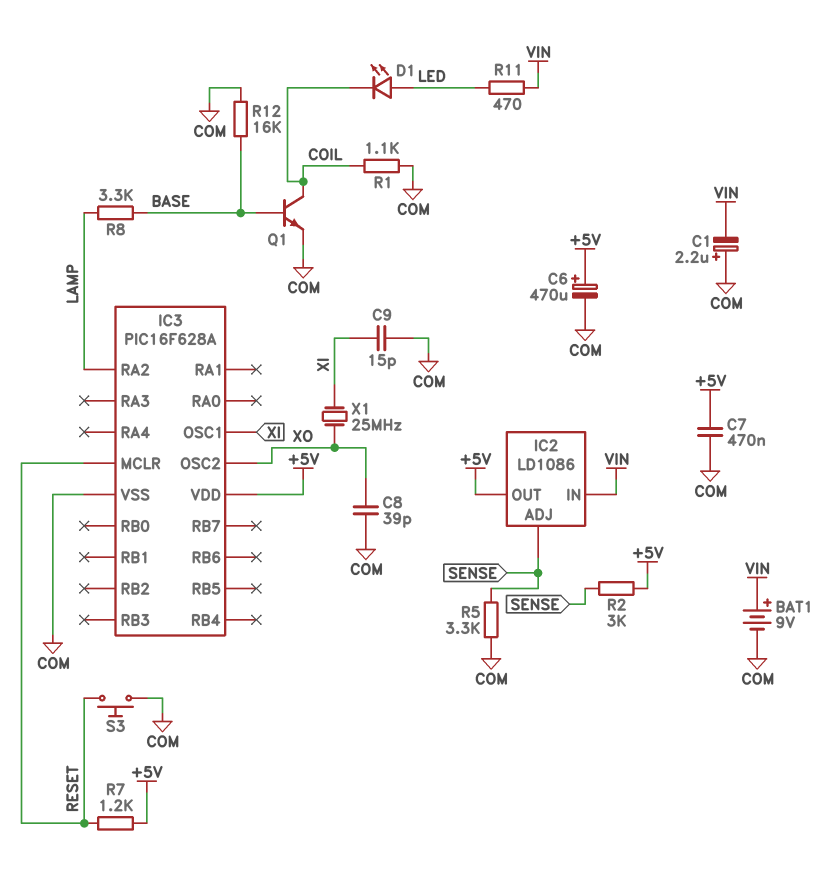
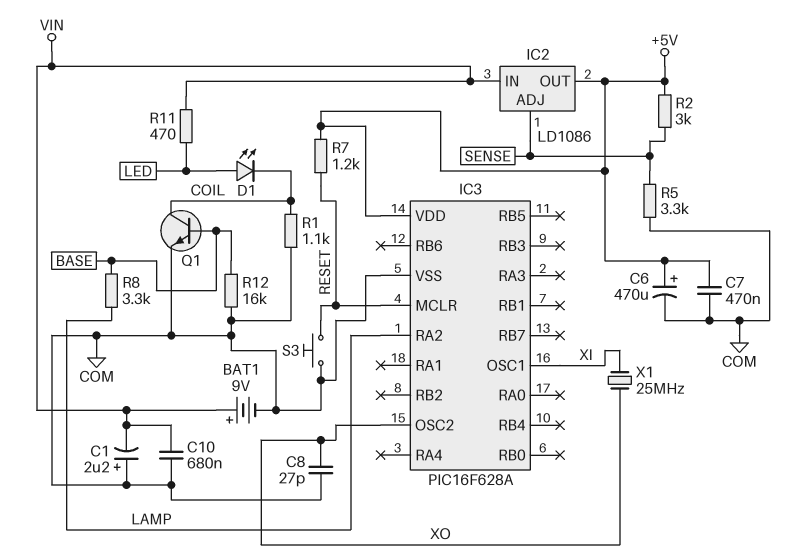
C8: 39pF (COM, XO) -> 27pF (COM, XO)
C9: 15pF (COM, XI) -> none
C10: none -> 680nF (COM, VIN)

